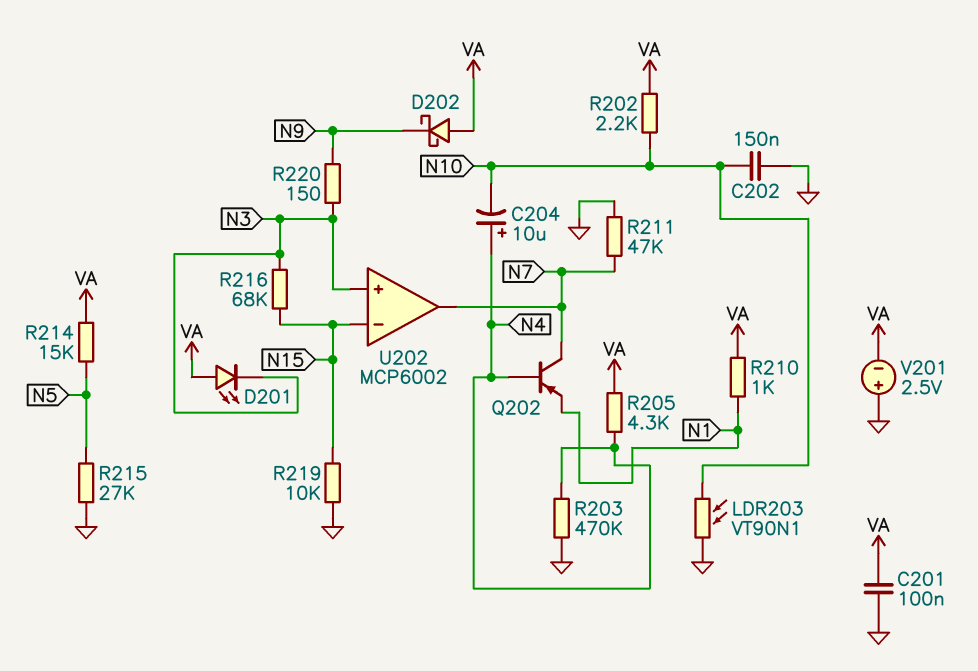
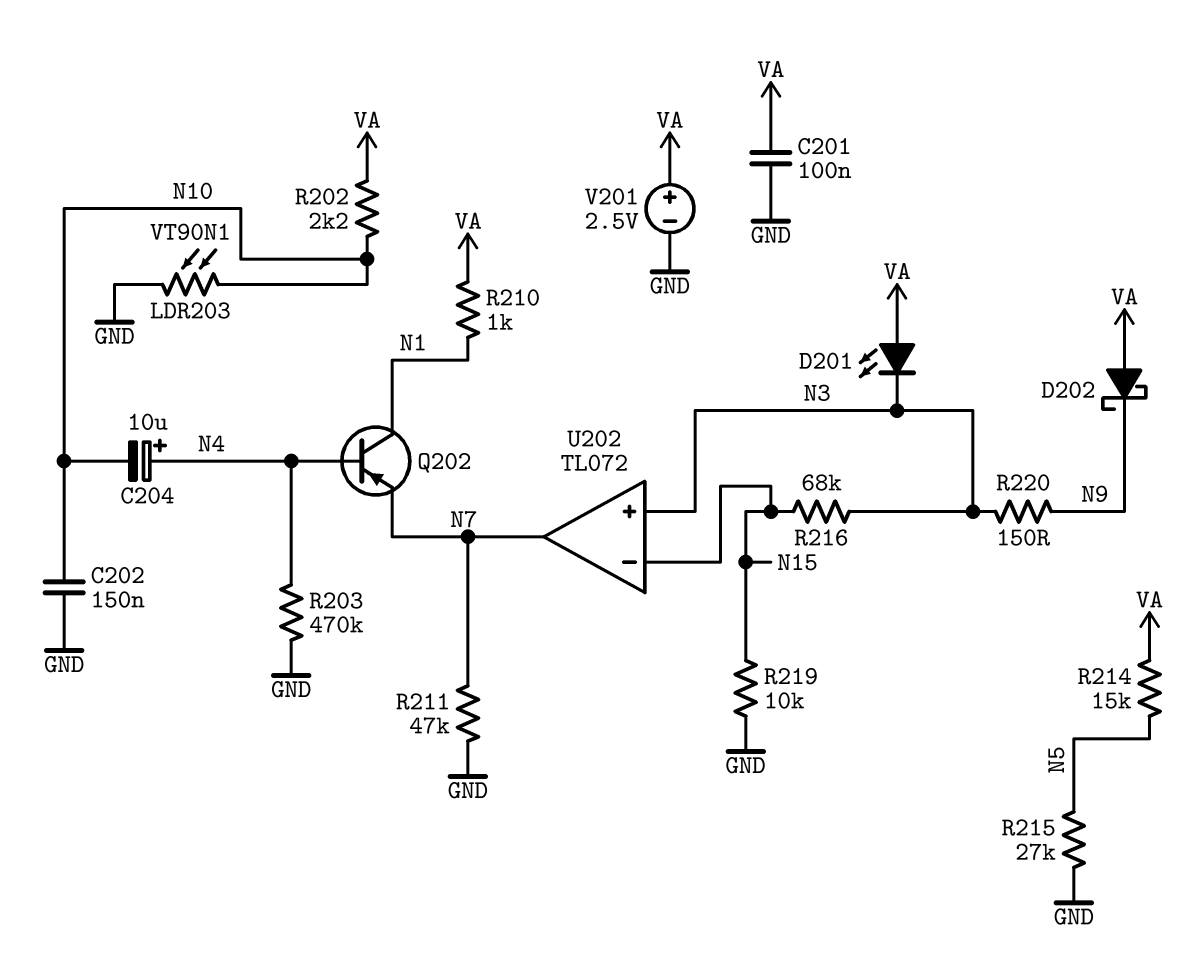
Q202: PNP (B N4, C N7, E N1) -> PNP (B N4, C N1, E N7)
R205: 4.3k (N4, VA) -> none
U202: MCP6002 -> TL072
V201: 2.5V (plus GND, minus VA) -> 2.5V (plus VA, minus GND)

